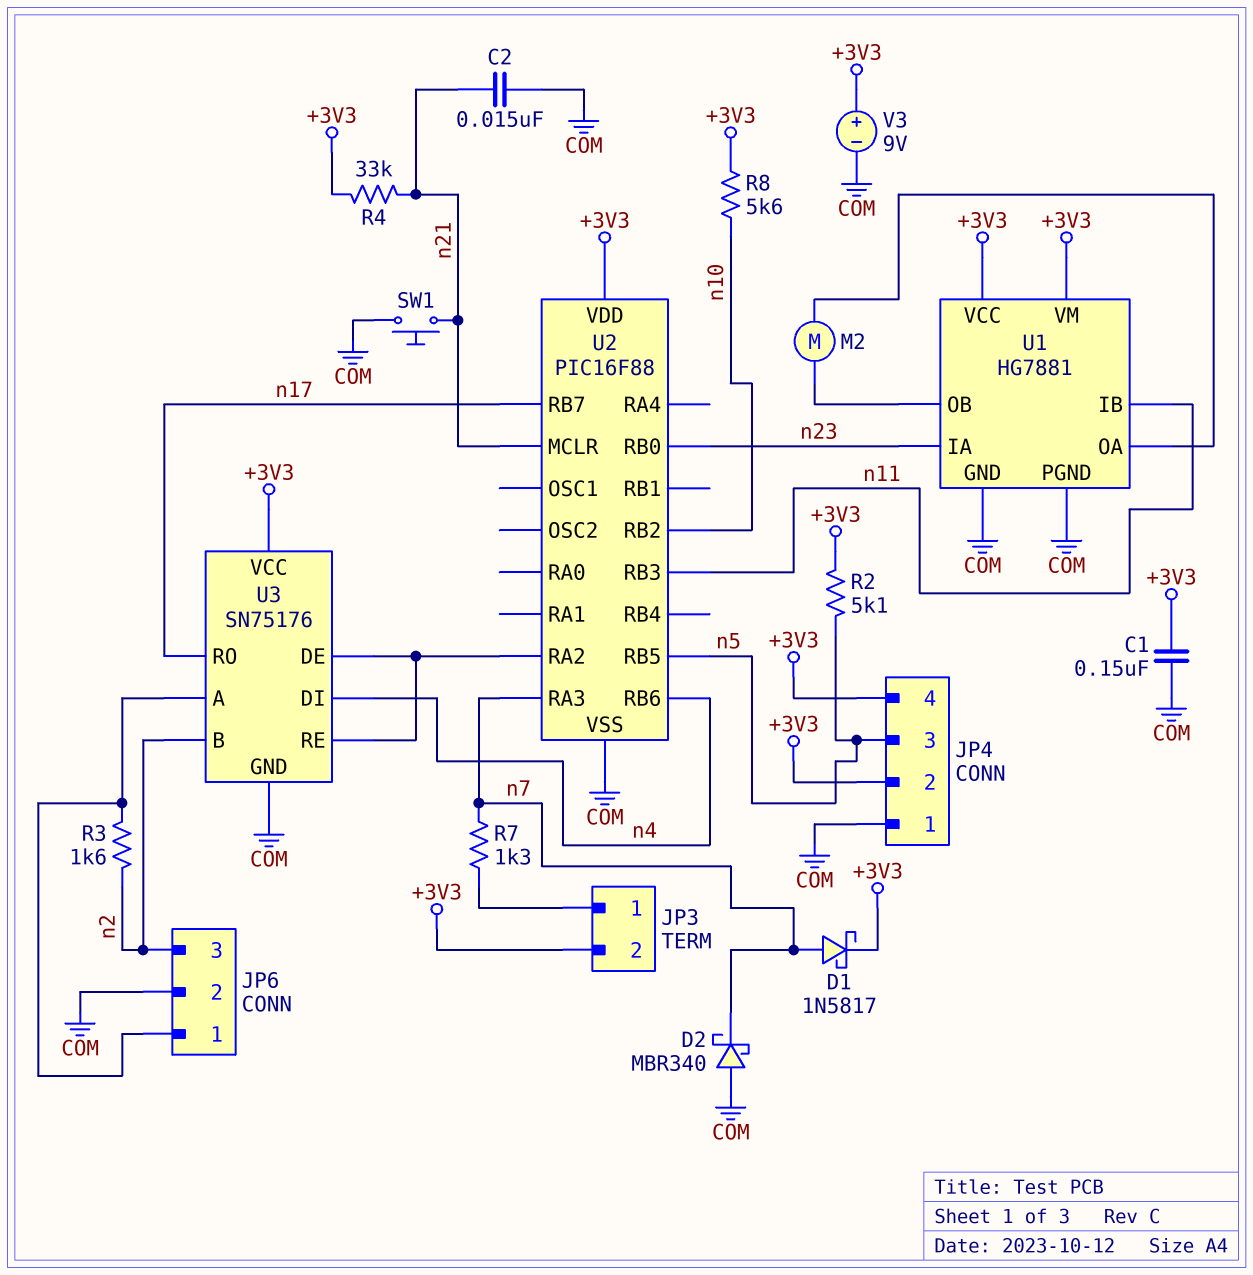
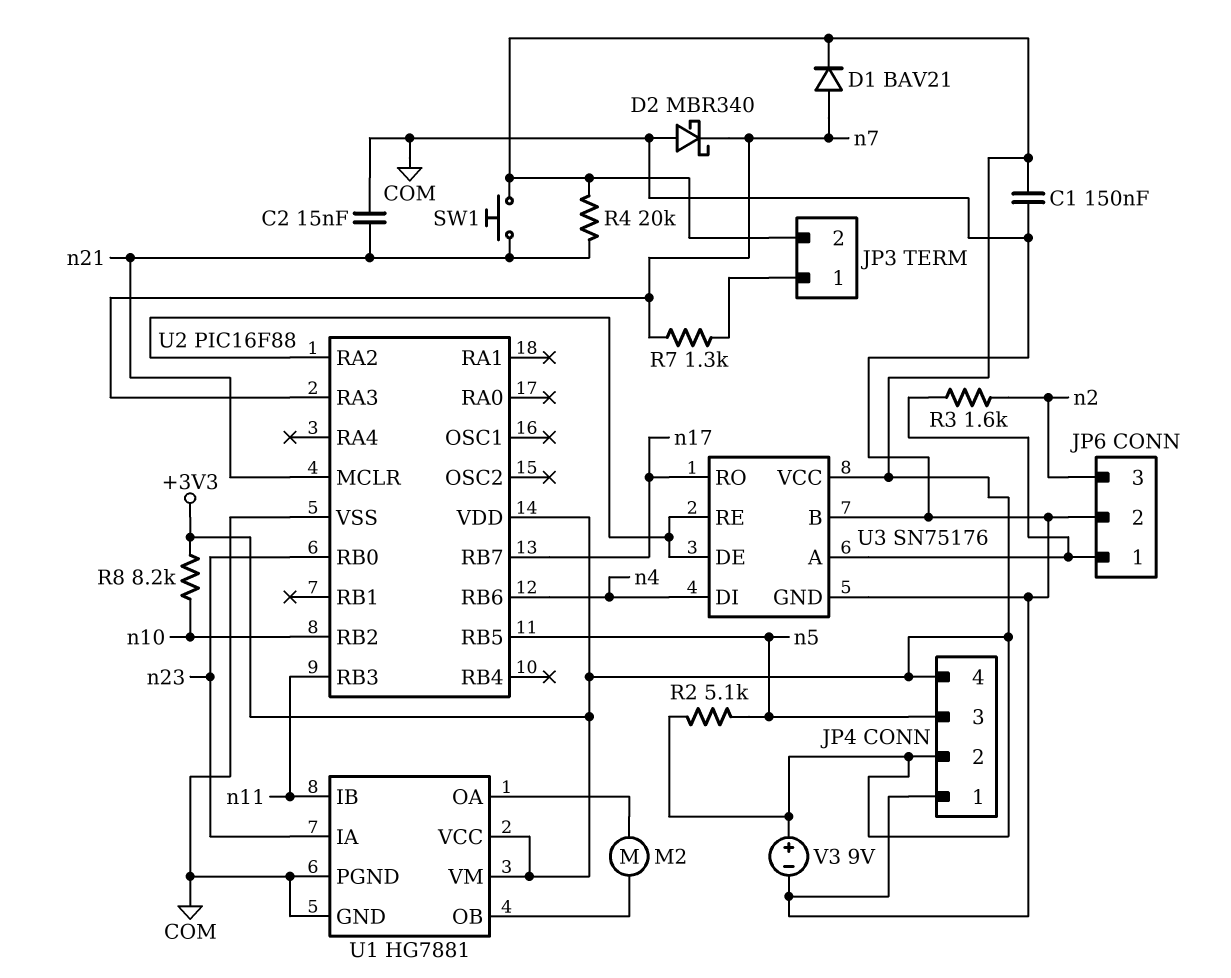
D1: schottky 1N5817 (A n7, K +3V3) -> diode BAV21 (A n7, K +3V3)
R4: 33k (+3V3, n21) -> 20k (+3V3, n21)
R8: 5.6k (+3V3, n10) -> 8.2k (+3V3, n10)
SW1: button (COM, n21) -> button (+3V3, n21)
U3 pin B: n2 -> COM

